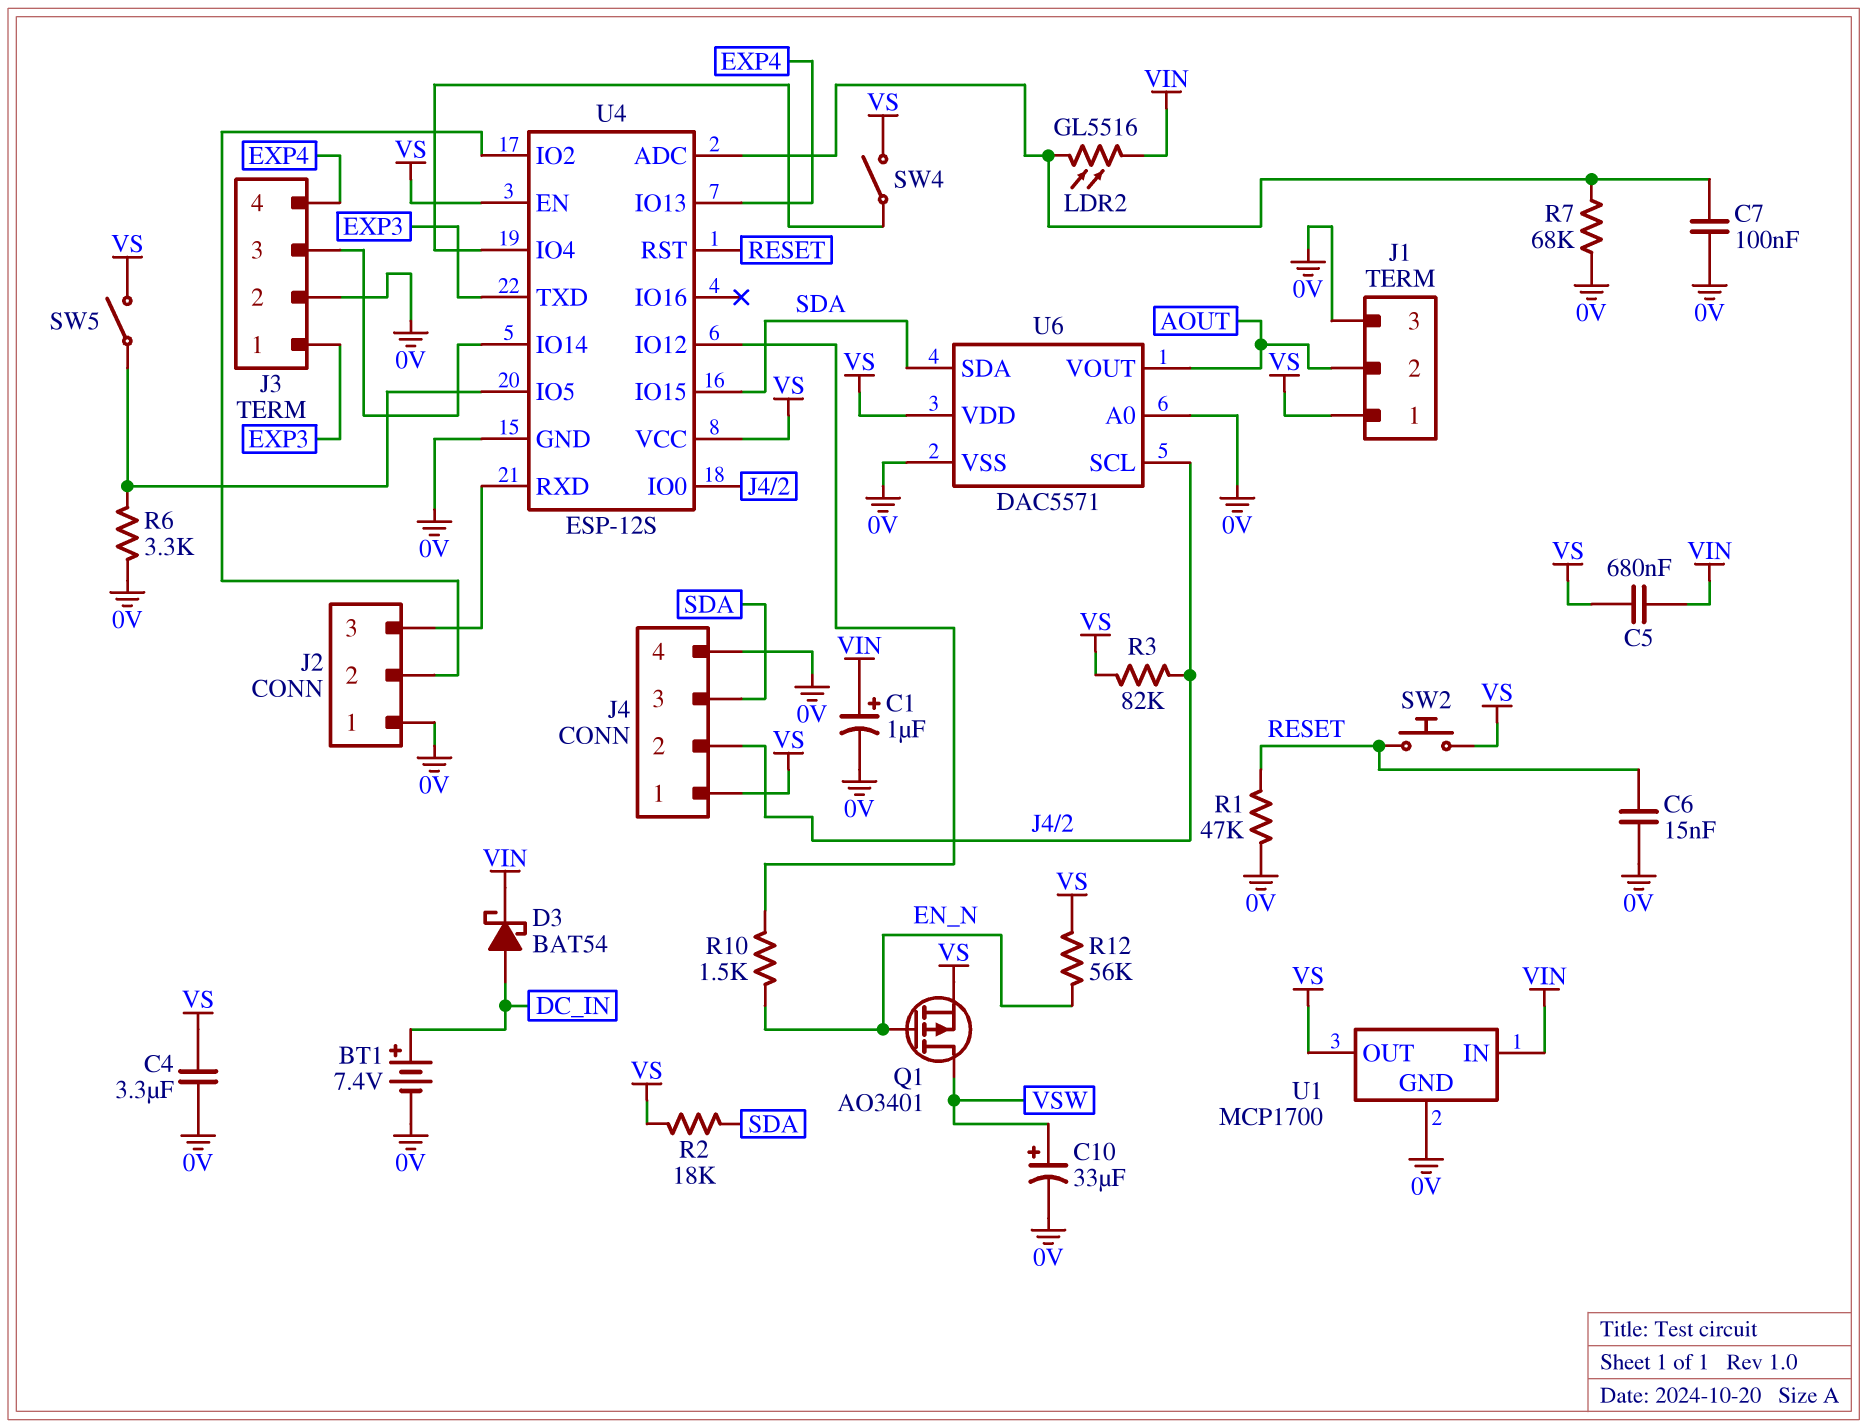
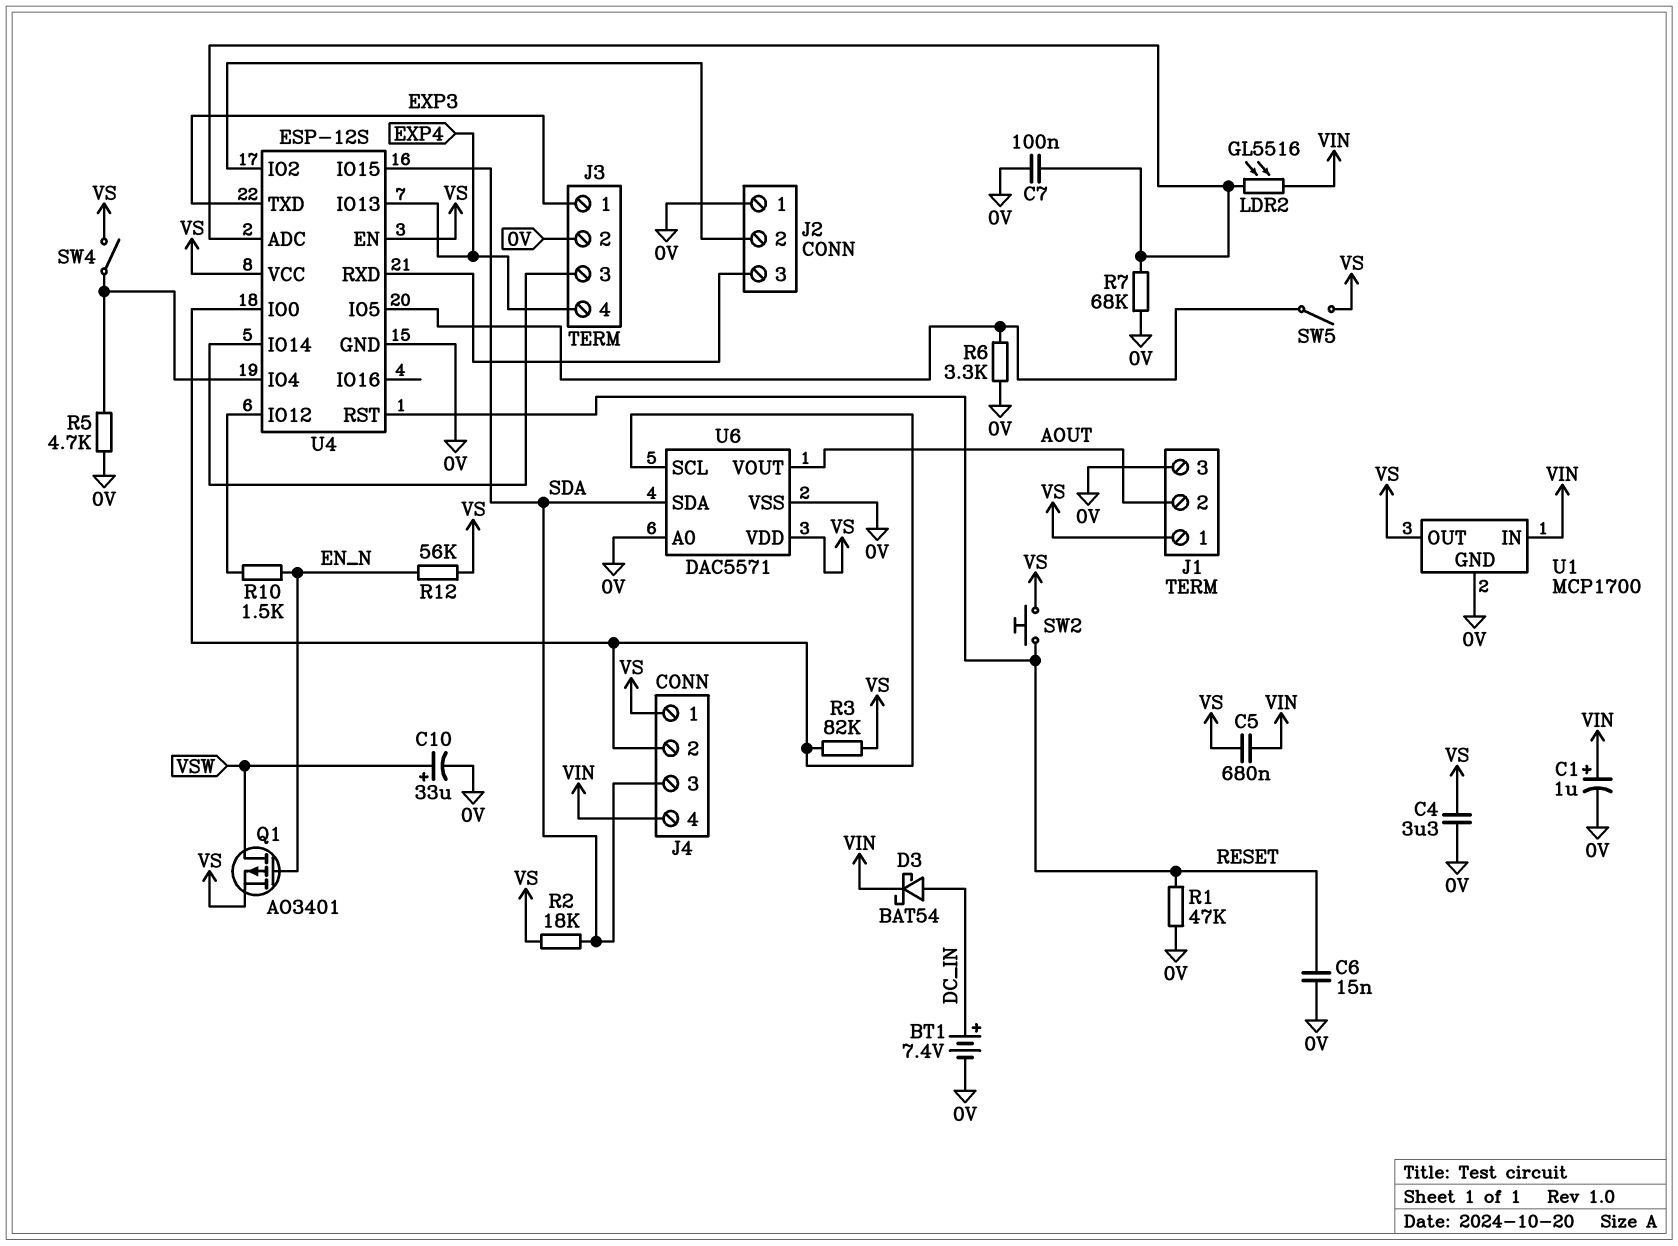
J4 pin 4: 0V -> VIN
R5: none -> 4.7k (0V, U4/IO4)

